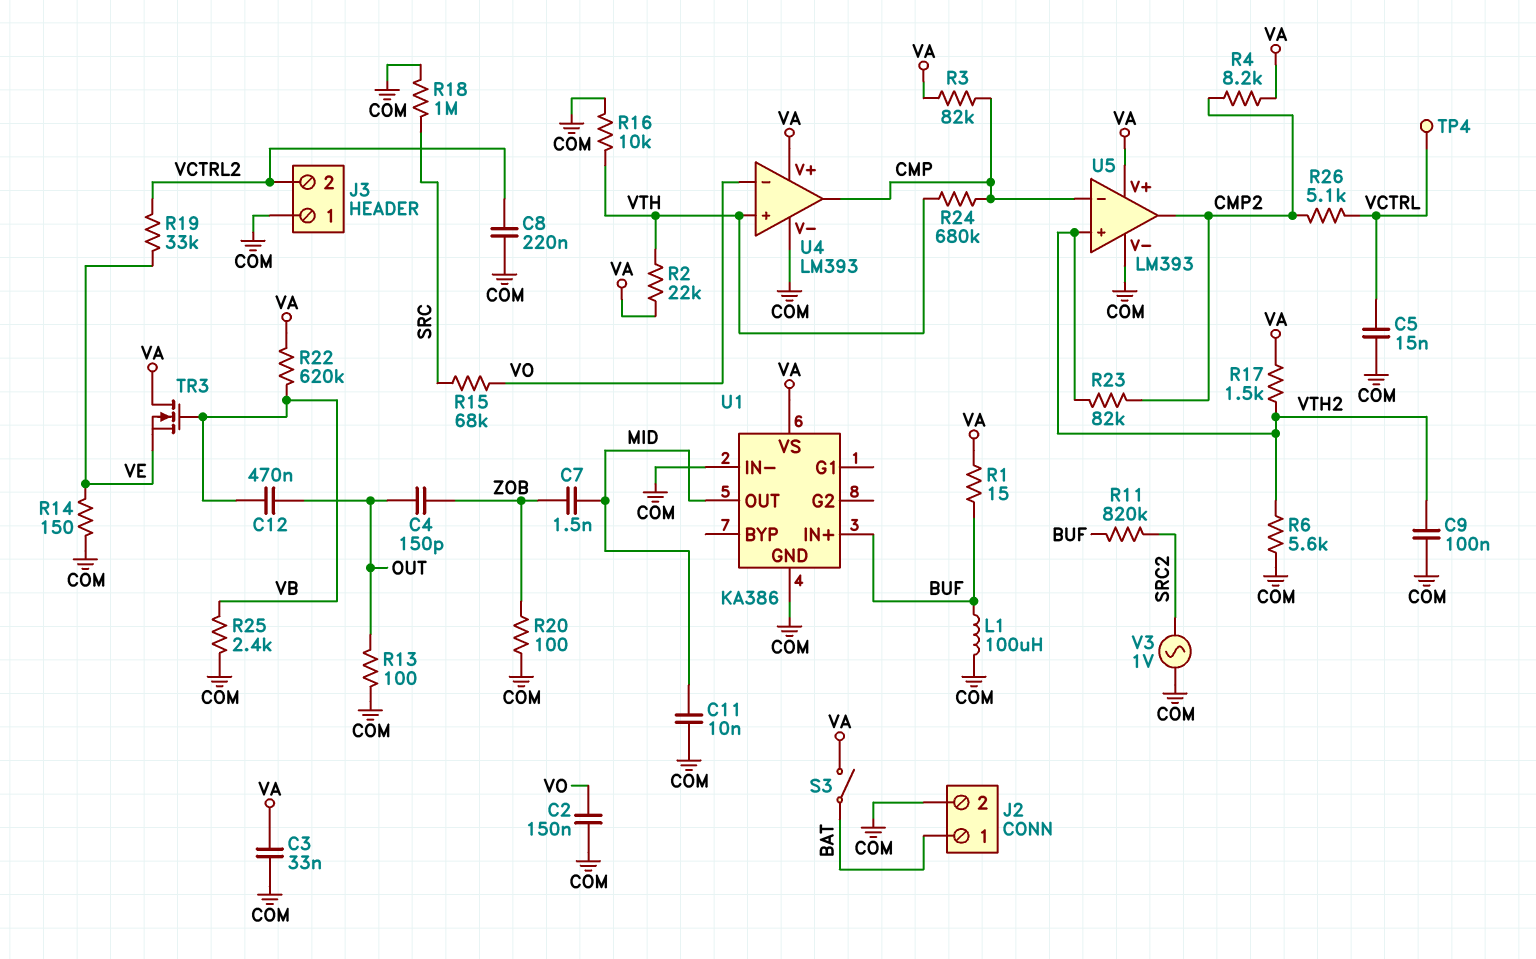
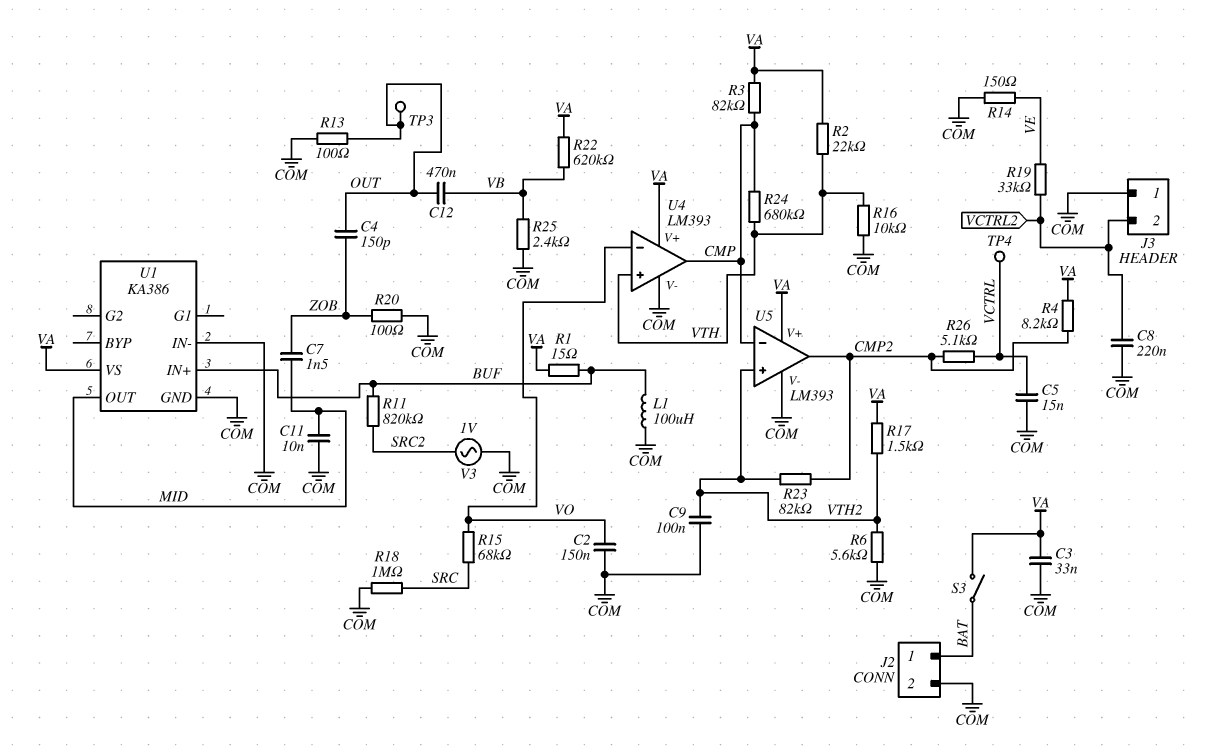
TP3: none -> test point (OUT)
TR3: NMOS (G VB, D VA, S VE) -> none

